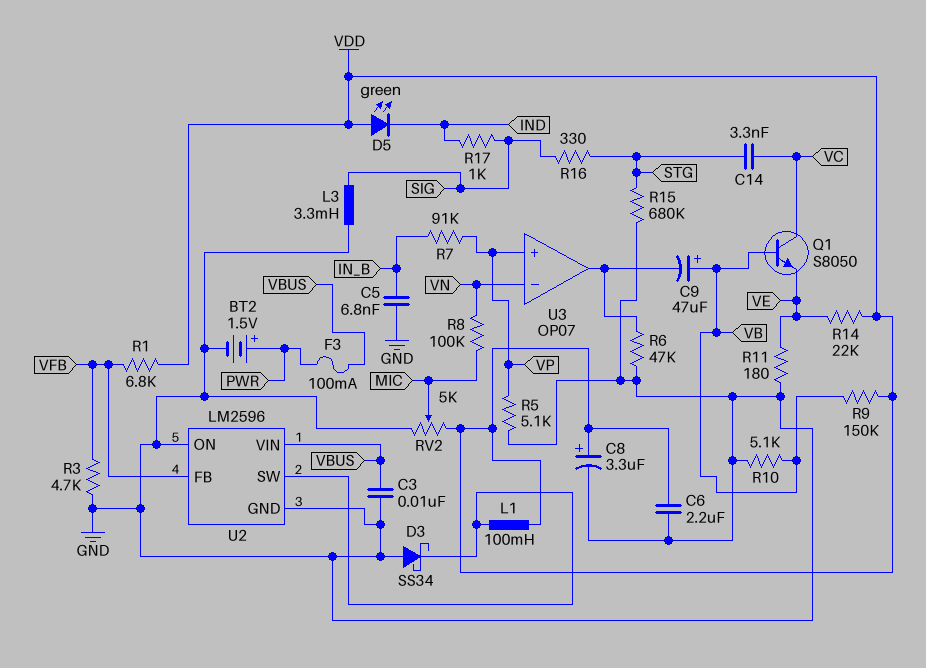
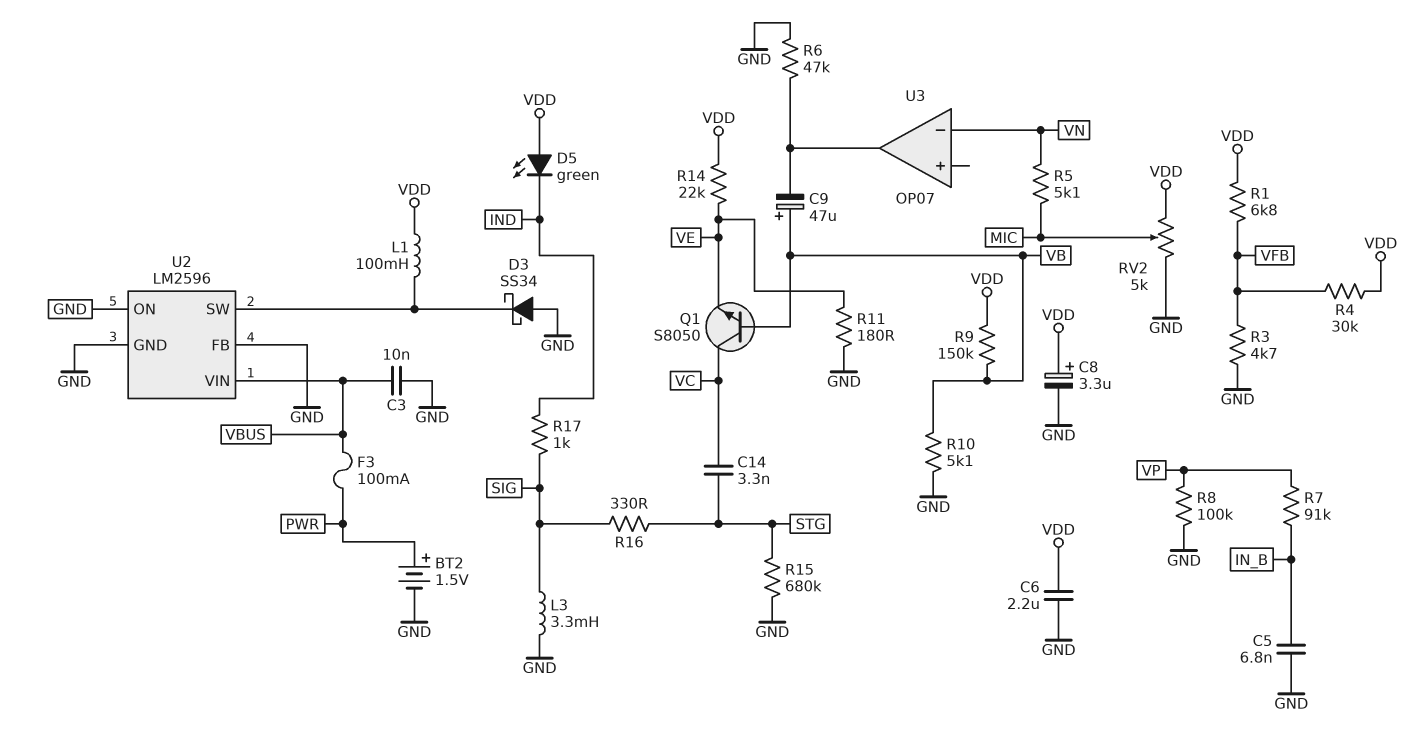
R4: none -> 30k (VDD, VFB)
R5: 5.1k (GND, VP) -> 5.1k (MIC, VN)
R8: 100k (MIC, VN) -> 100k (GND, VP)
U2 pin FB: VFB -> GND
U3 pin in+: VP -> none

